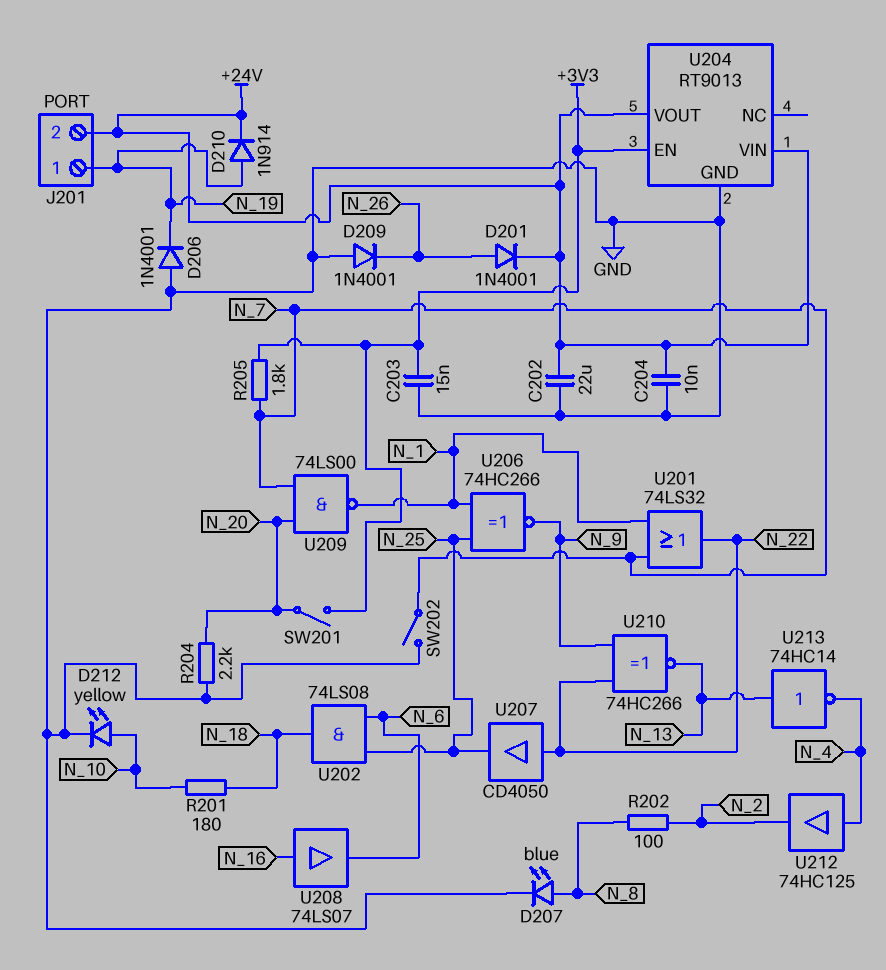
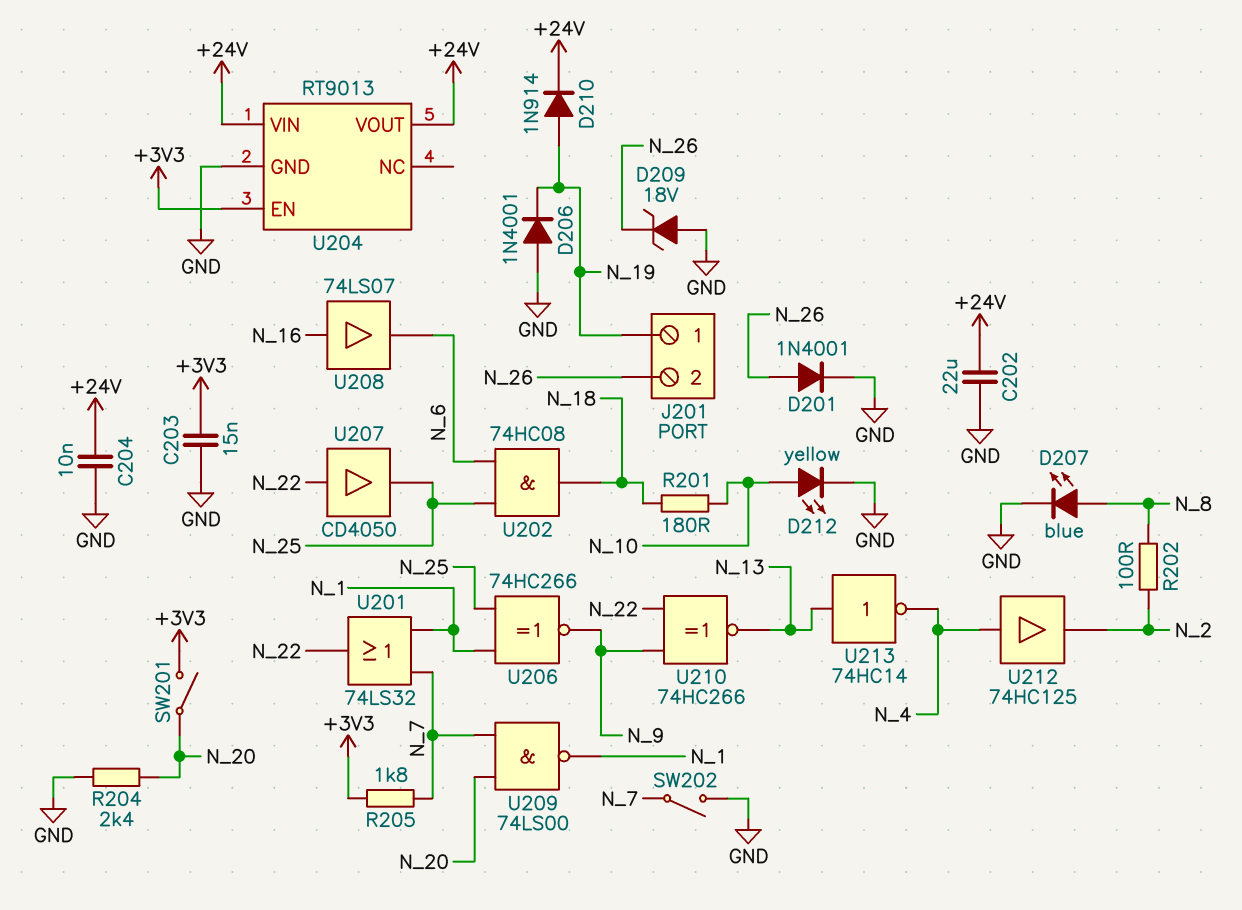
D201: diode 1N4001 (A N_26, K +24V) -> diode 1N4001 (A N_26, K GND)
D209: diode 1N4001 (A GND, K N_26) -> zener 18V (A GND, K N_26)
J201 pin 2: +24V -> N_26
R204: 2.2k (GND, N_20) -> 2.4k (GND, N_20)
U202: AND 74LS08 (in N_6, in N_25, out N_18) -> AND 74HC08 (in N_6, in N_25, out N_18)

